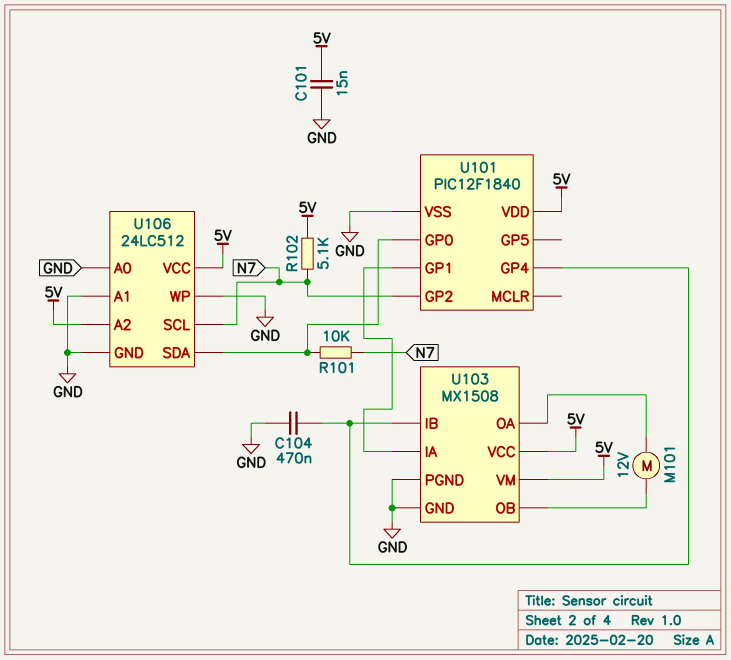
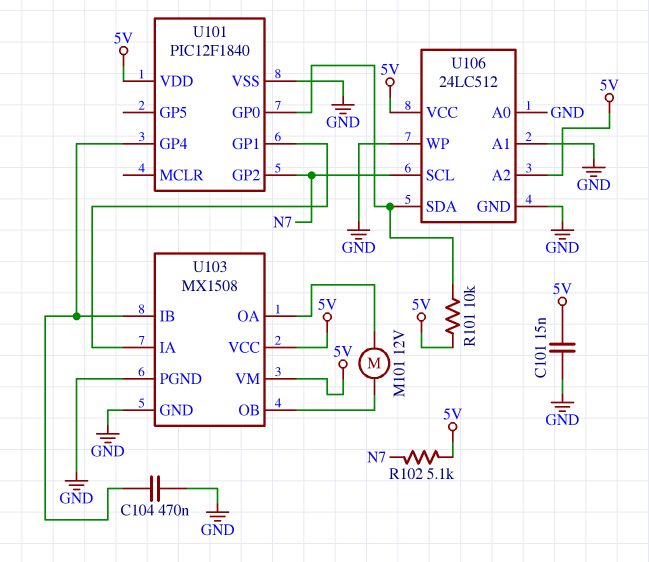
R101: 10k (N7, U101/GP0) -> 10k (5V, U101/GP0)

